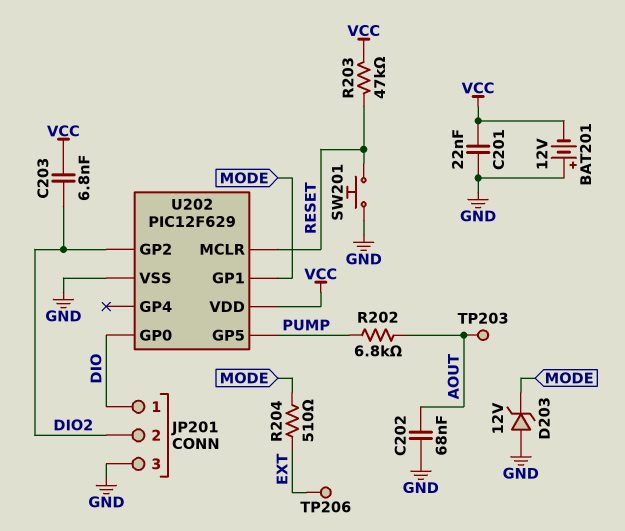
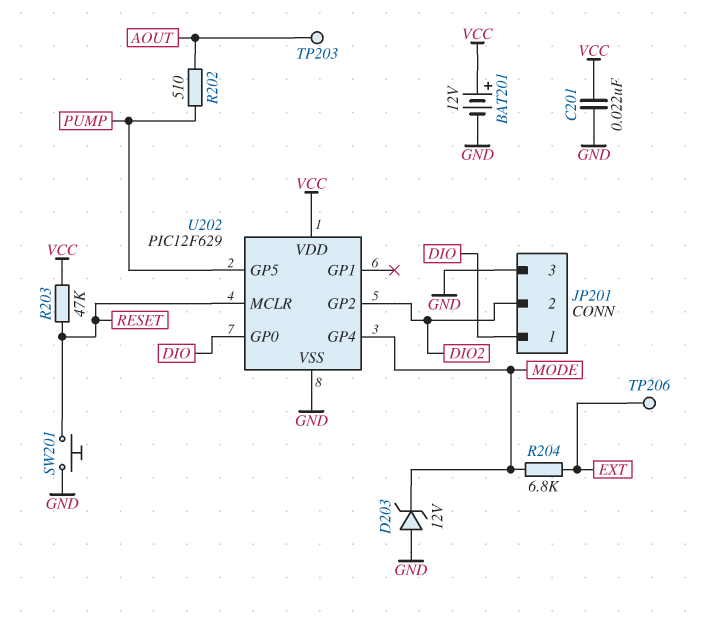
BAT201: 12V (plus GND, minus VCC) -> 12V (plus VCC, minus GND)
C202: 68nF (AOUT, GND) -> none
C203: 6.8nF (DIO2, VCC) -> none
R202: 6.8k (AOUT, PUMP) -> 510 (AOUT, PUMP)
R204: 510 (EXT, MODE) -> 6.8k (EXT, MODE)
U202 pin GP1: MODE -> none
U202 pin GP4: none -> MODE

